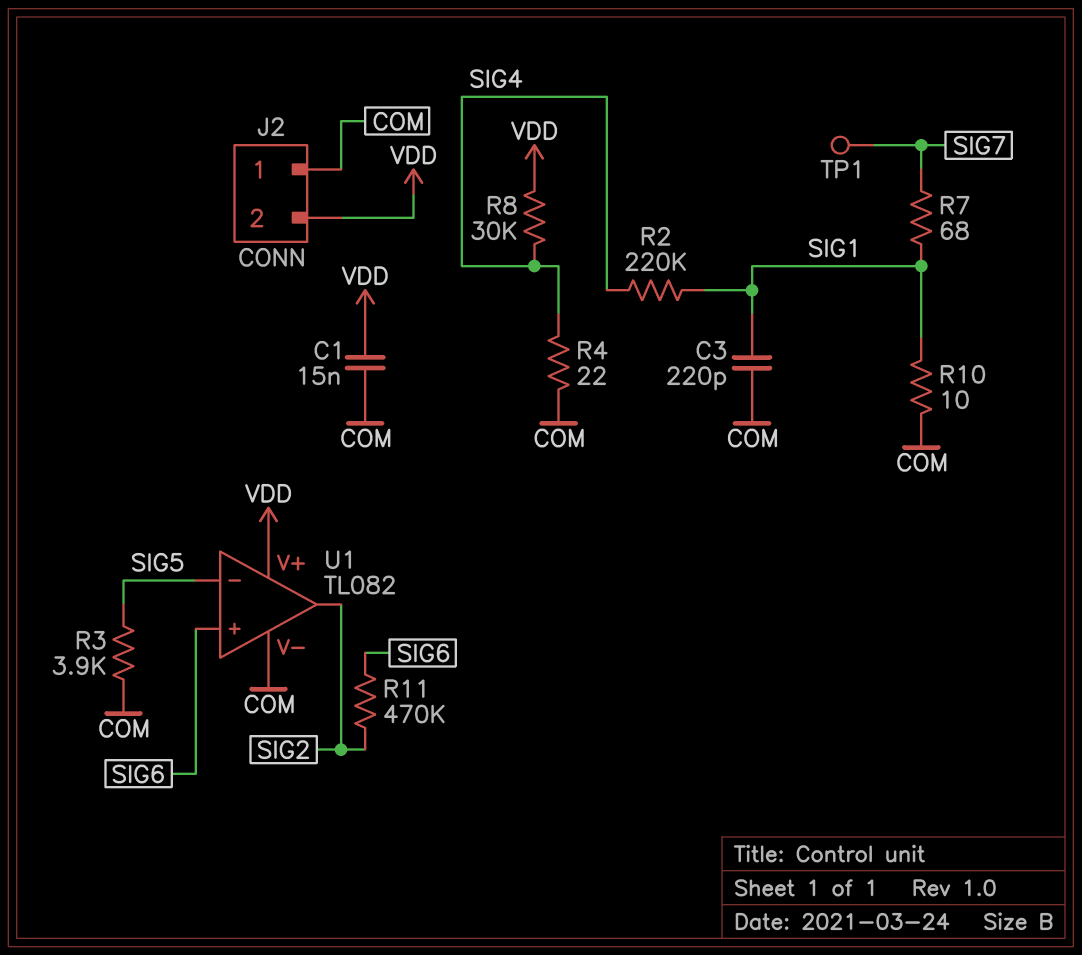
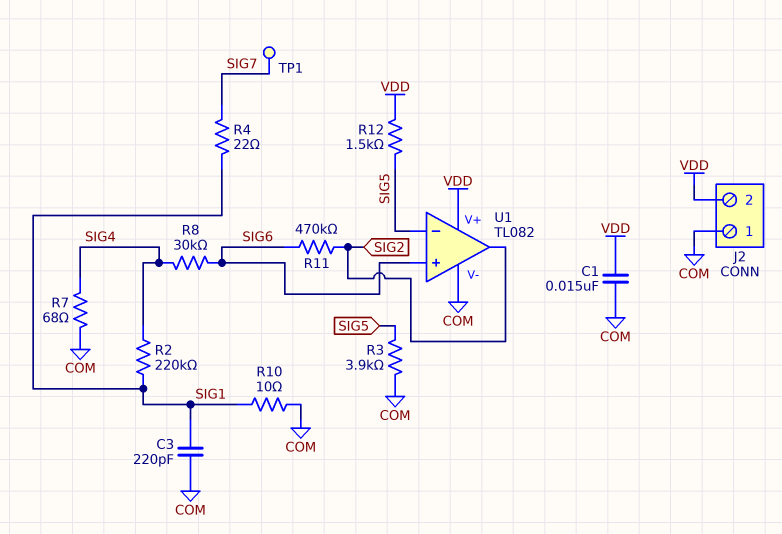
R4: 22 (COM, SIG4) -> 22 (SIG1, SIG7)
R7: 68 (SIG1, SIG7) -> 68 (COM, SIG4)
R8: 30k (SIG4, VDD) -> 30k (SIG4, SIG6)
R12: none -> 1.5k (SIG5, VDD)

